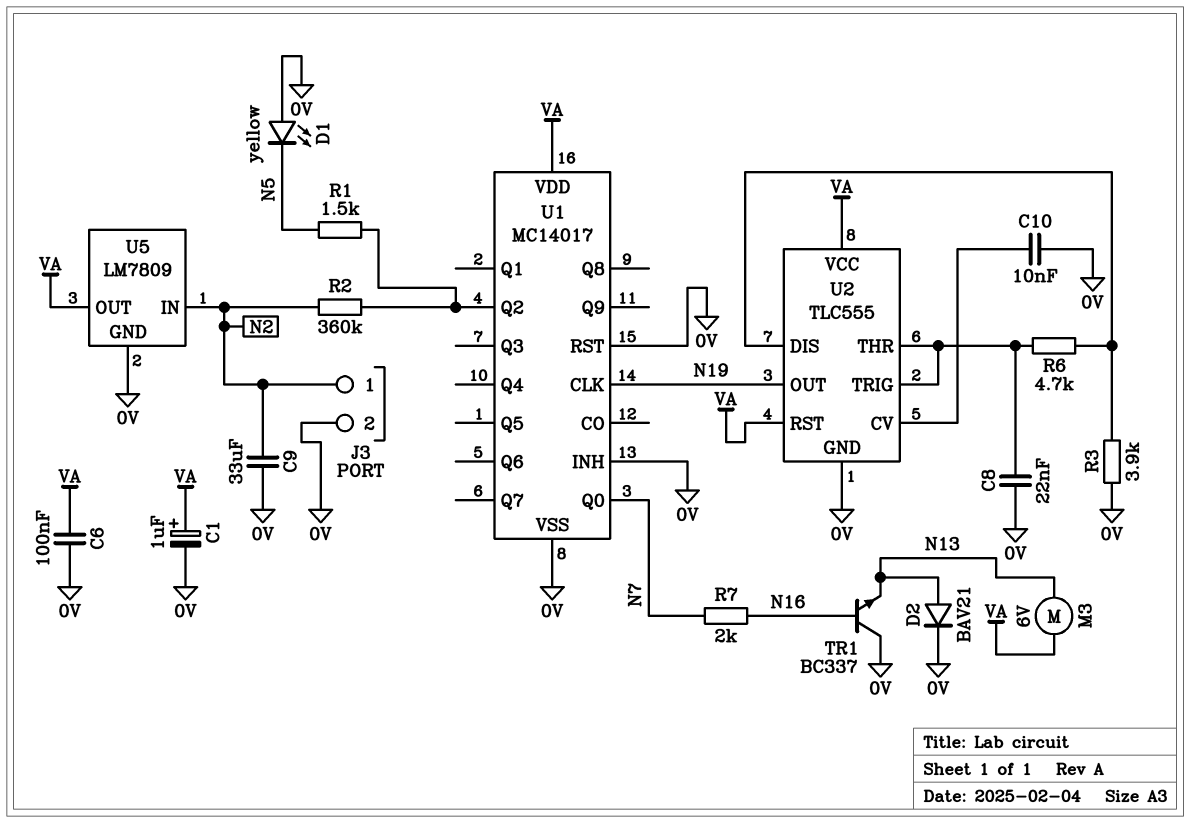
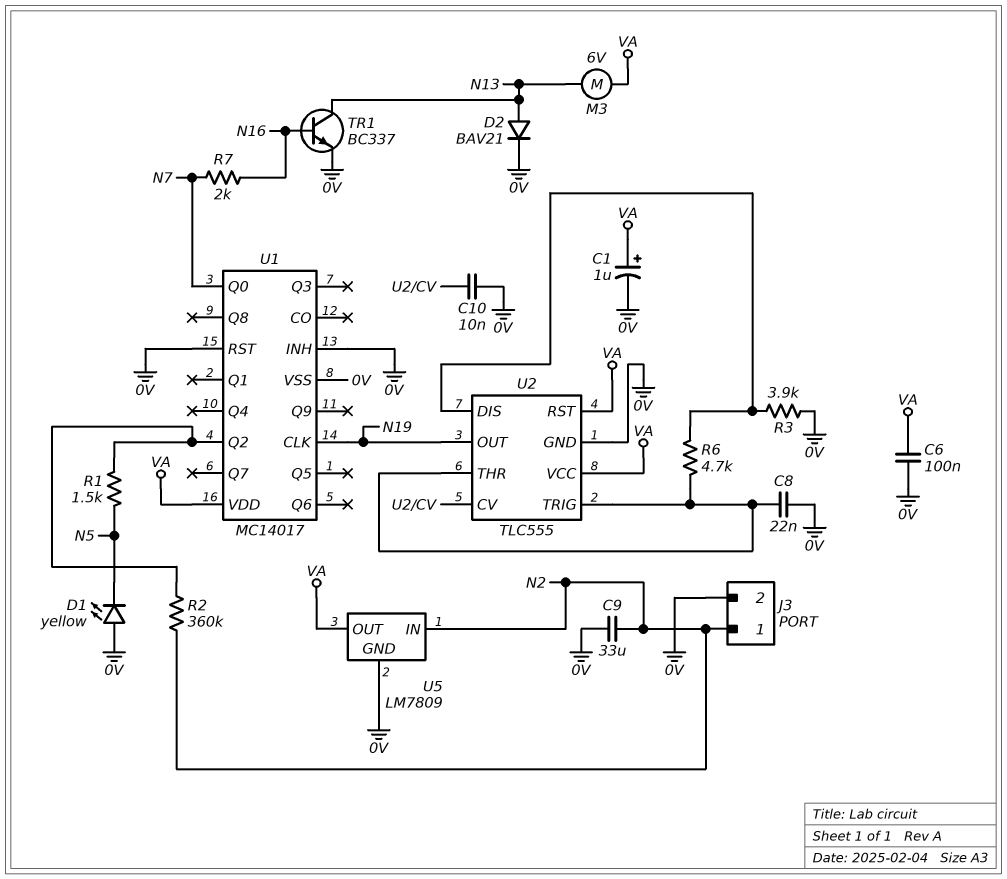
TR1: NPN BC337 (B N16, C 0V, E N13) -> NPN BC337 (B N16, C N13, E 0V)

